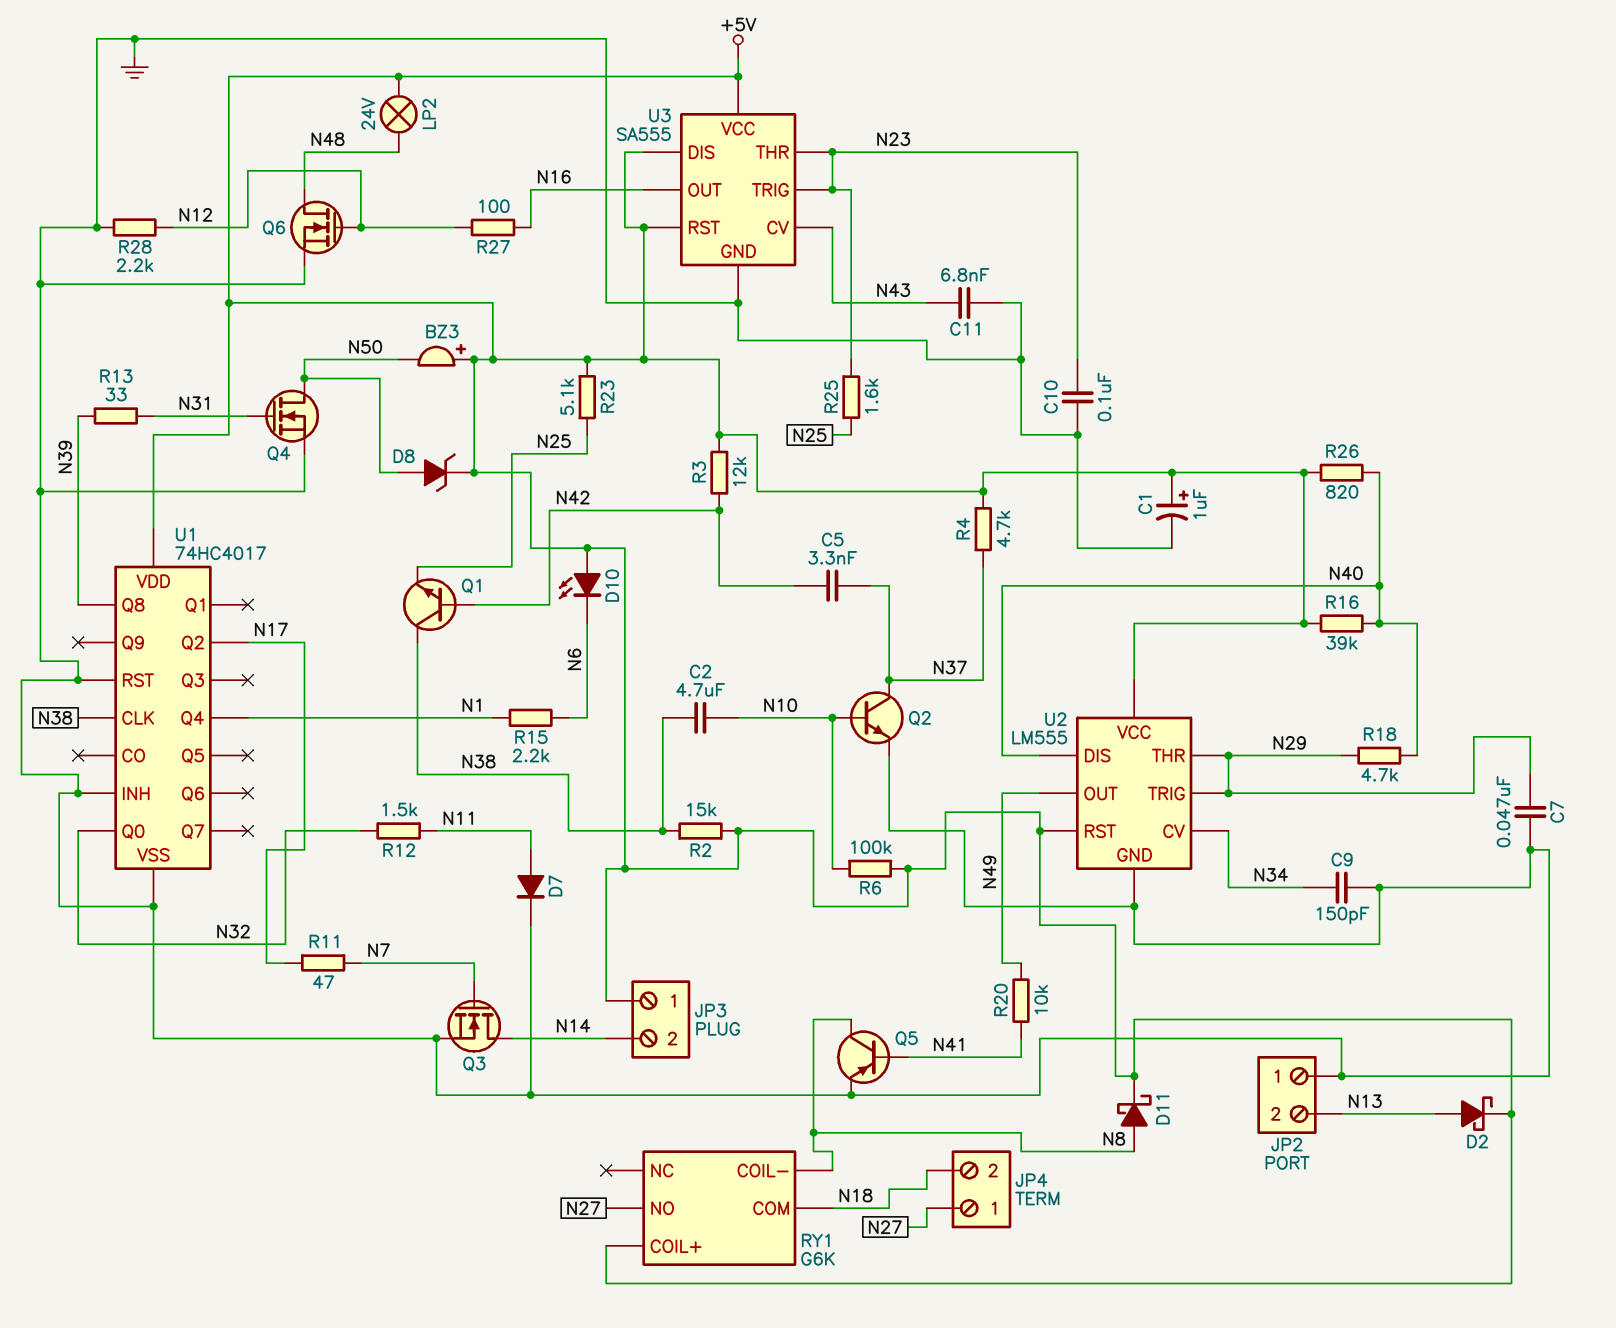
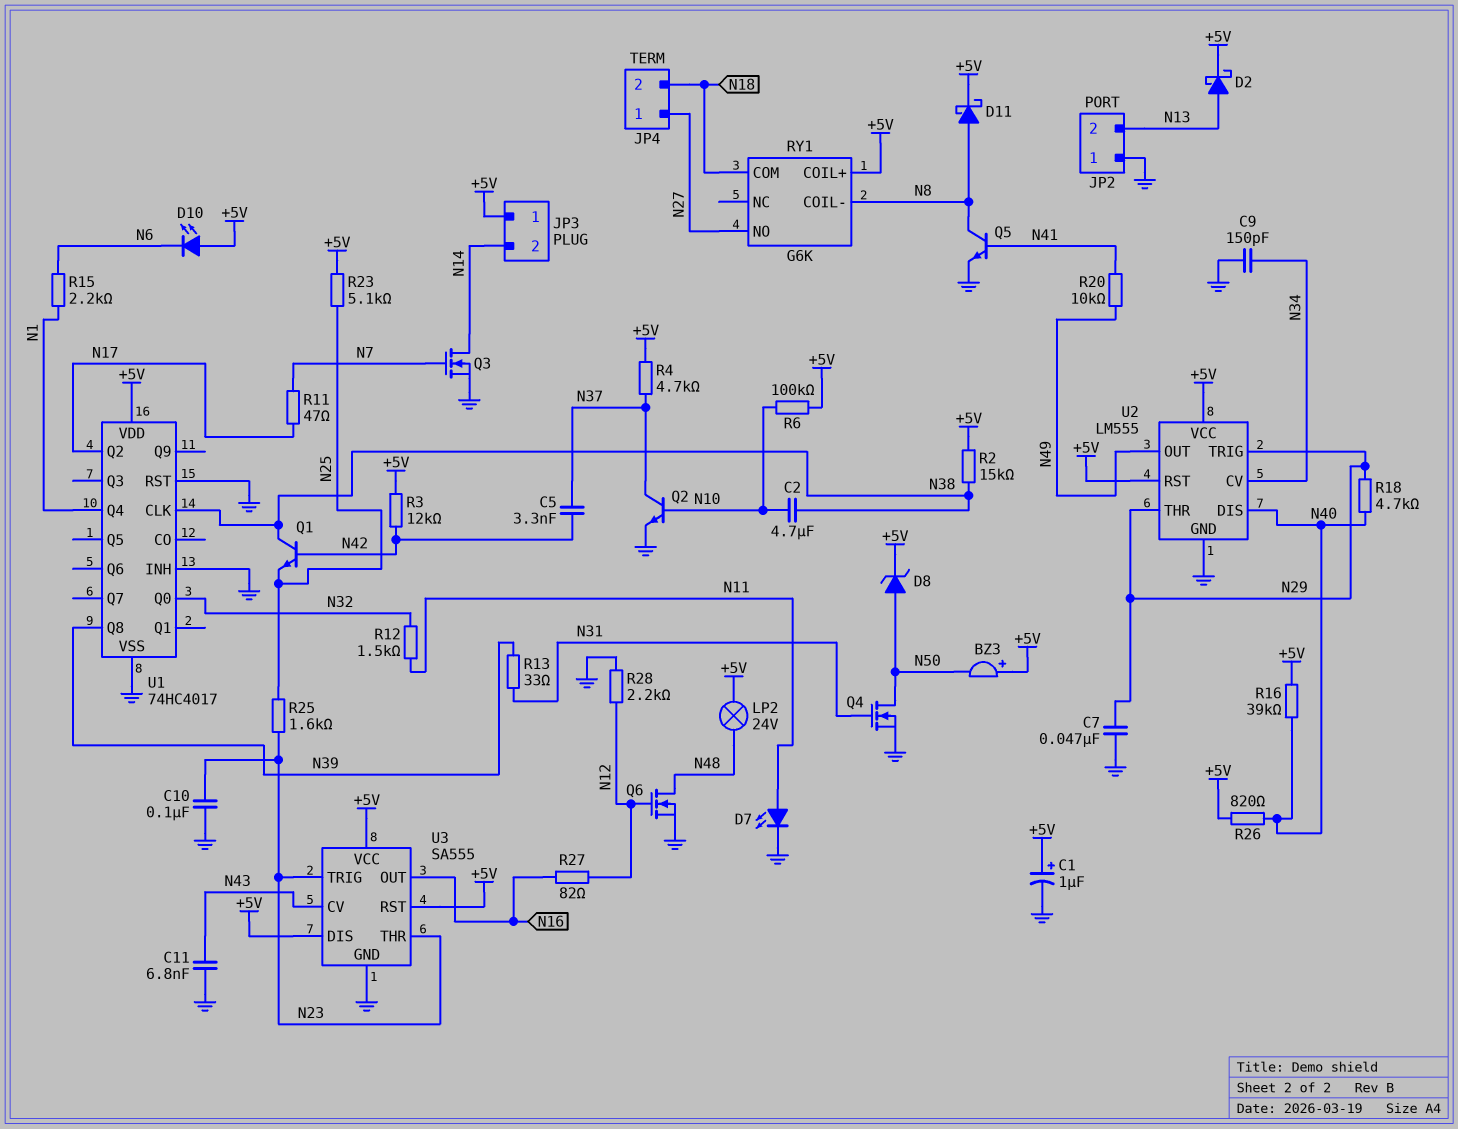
D7: diode (A N11, K GND) -> LED (A N11, K GND)
Q5: PNP (B N41, C N8, E GND) -> NPN (B N41, C N8, E GND)
R27: 100 (N12, N16) -> 82 (N12, N16)

